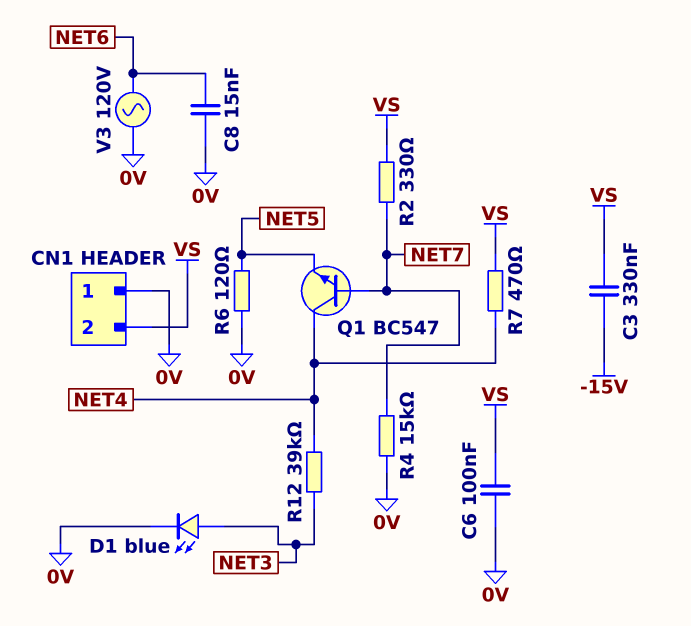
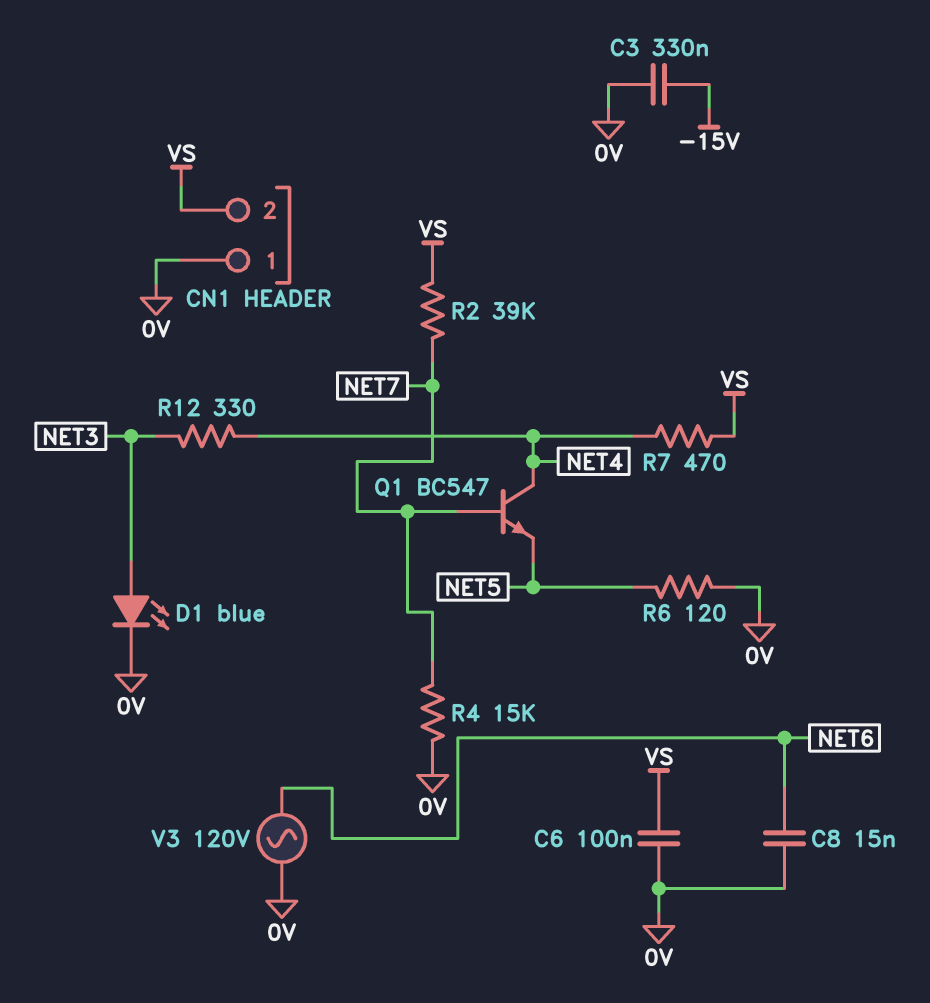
C3: 330nF (-15V, VS) -> 330nF (-15V, 0V)
R2: 330 (NET7, VS) -> 39k (NET7, VS)
R12: 39k (NET3, NET4) -> 330 (NET3, NET4)

